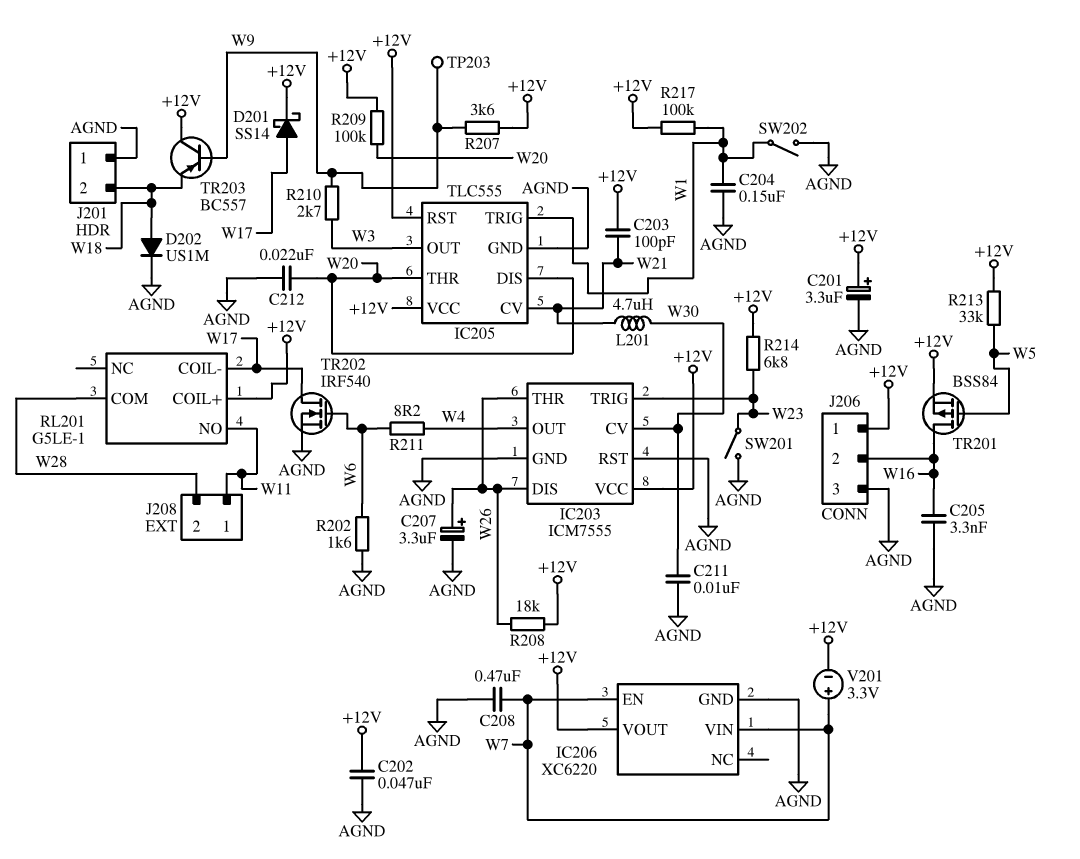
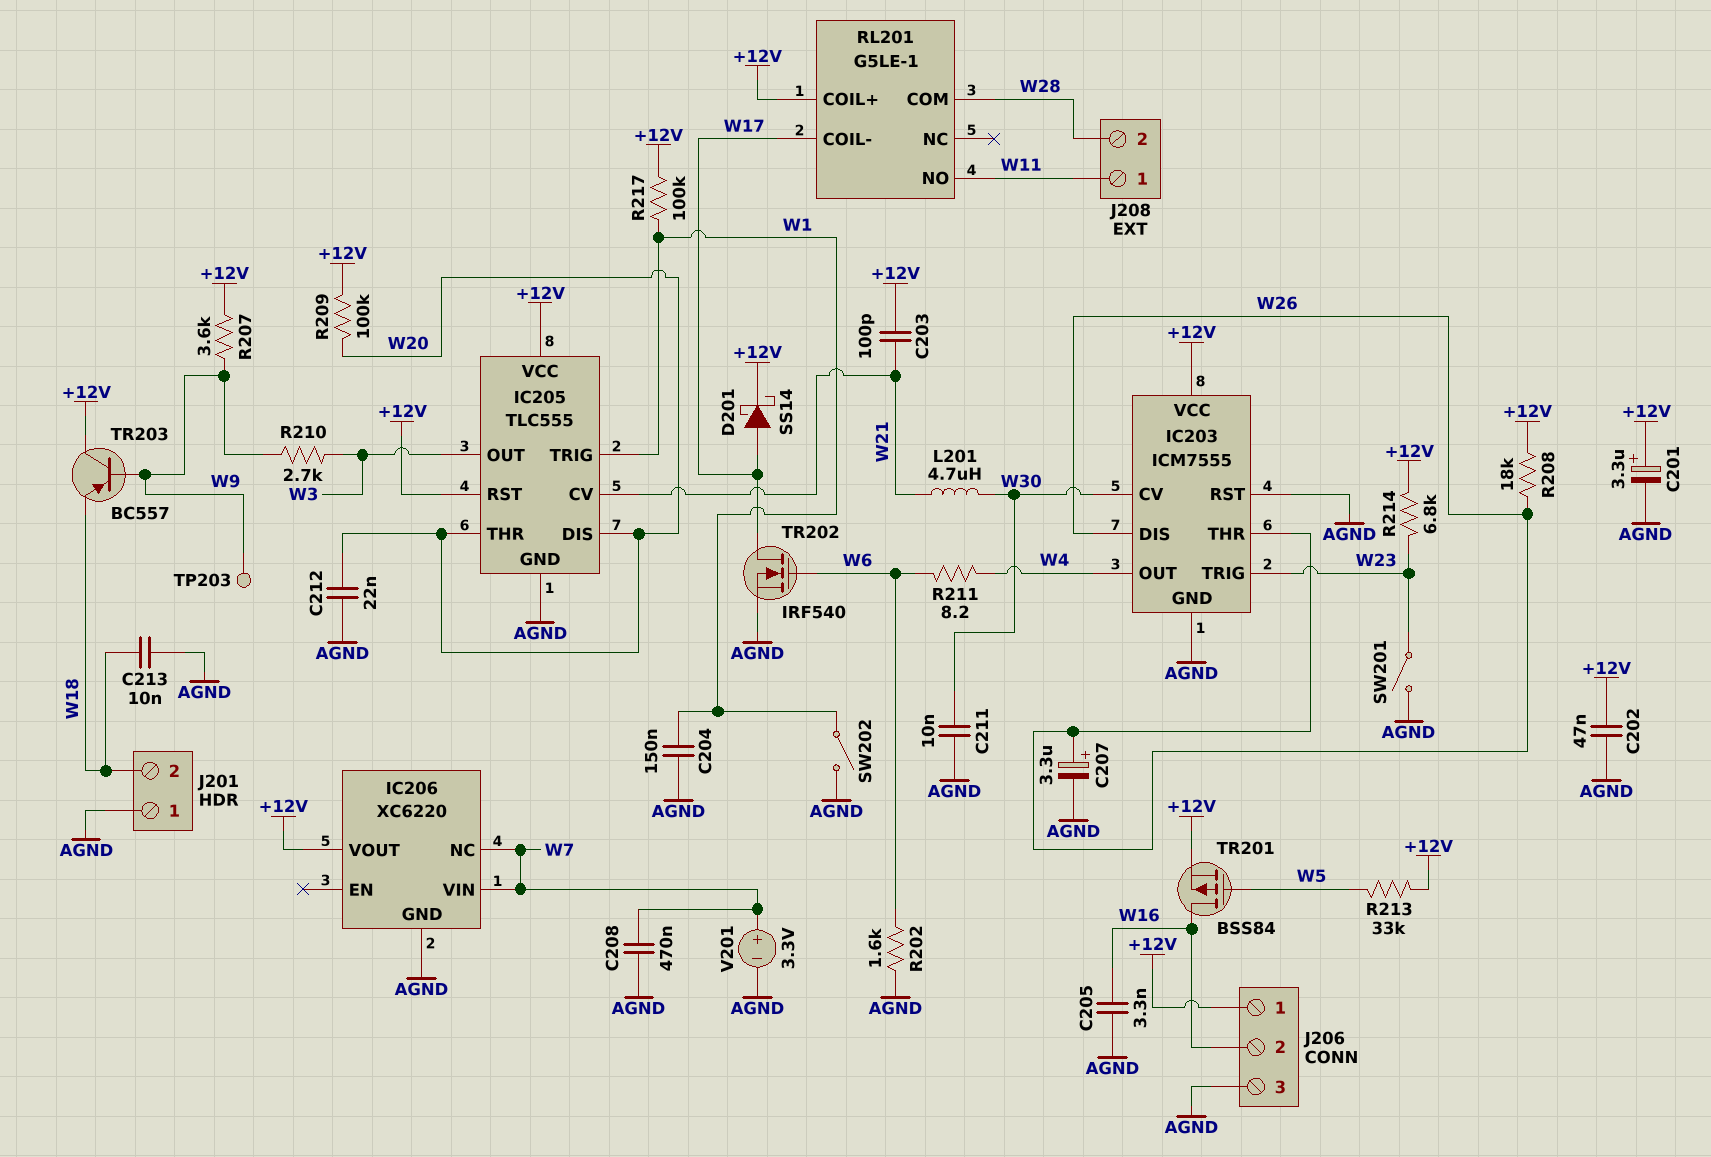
C213: none -> 10nF (AGND, W18)
D202: diode US1M (A W18, K AGND) -> none
IC206 pin EN: W7 -> none
IC206 pin NC: none -> W7
V201: 3.3V (plus W7, minus +12V) -> 3.3V (plus W7, minus AGND)

